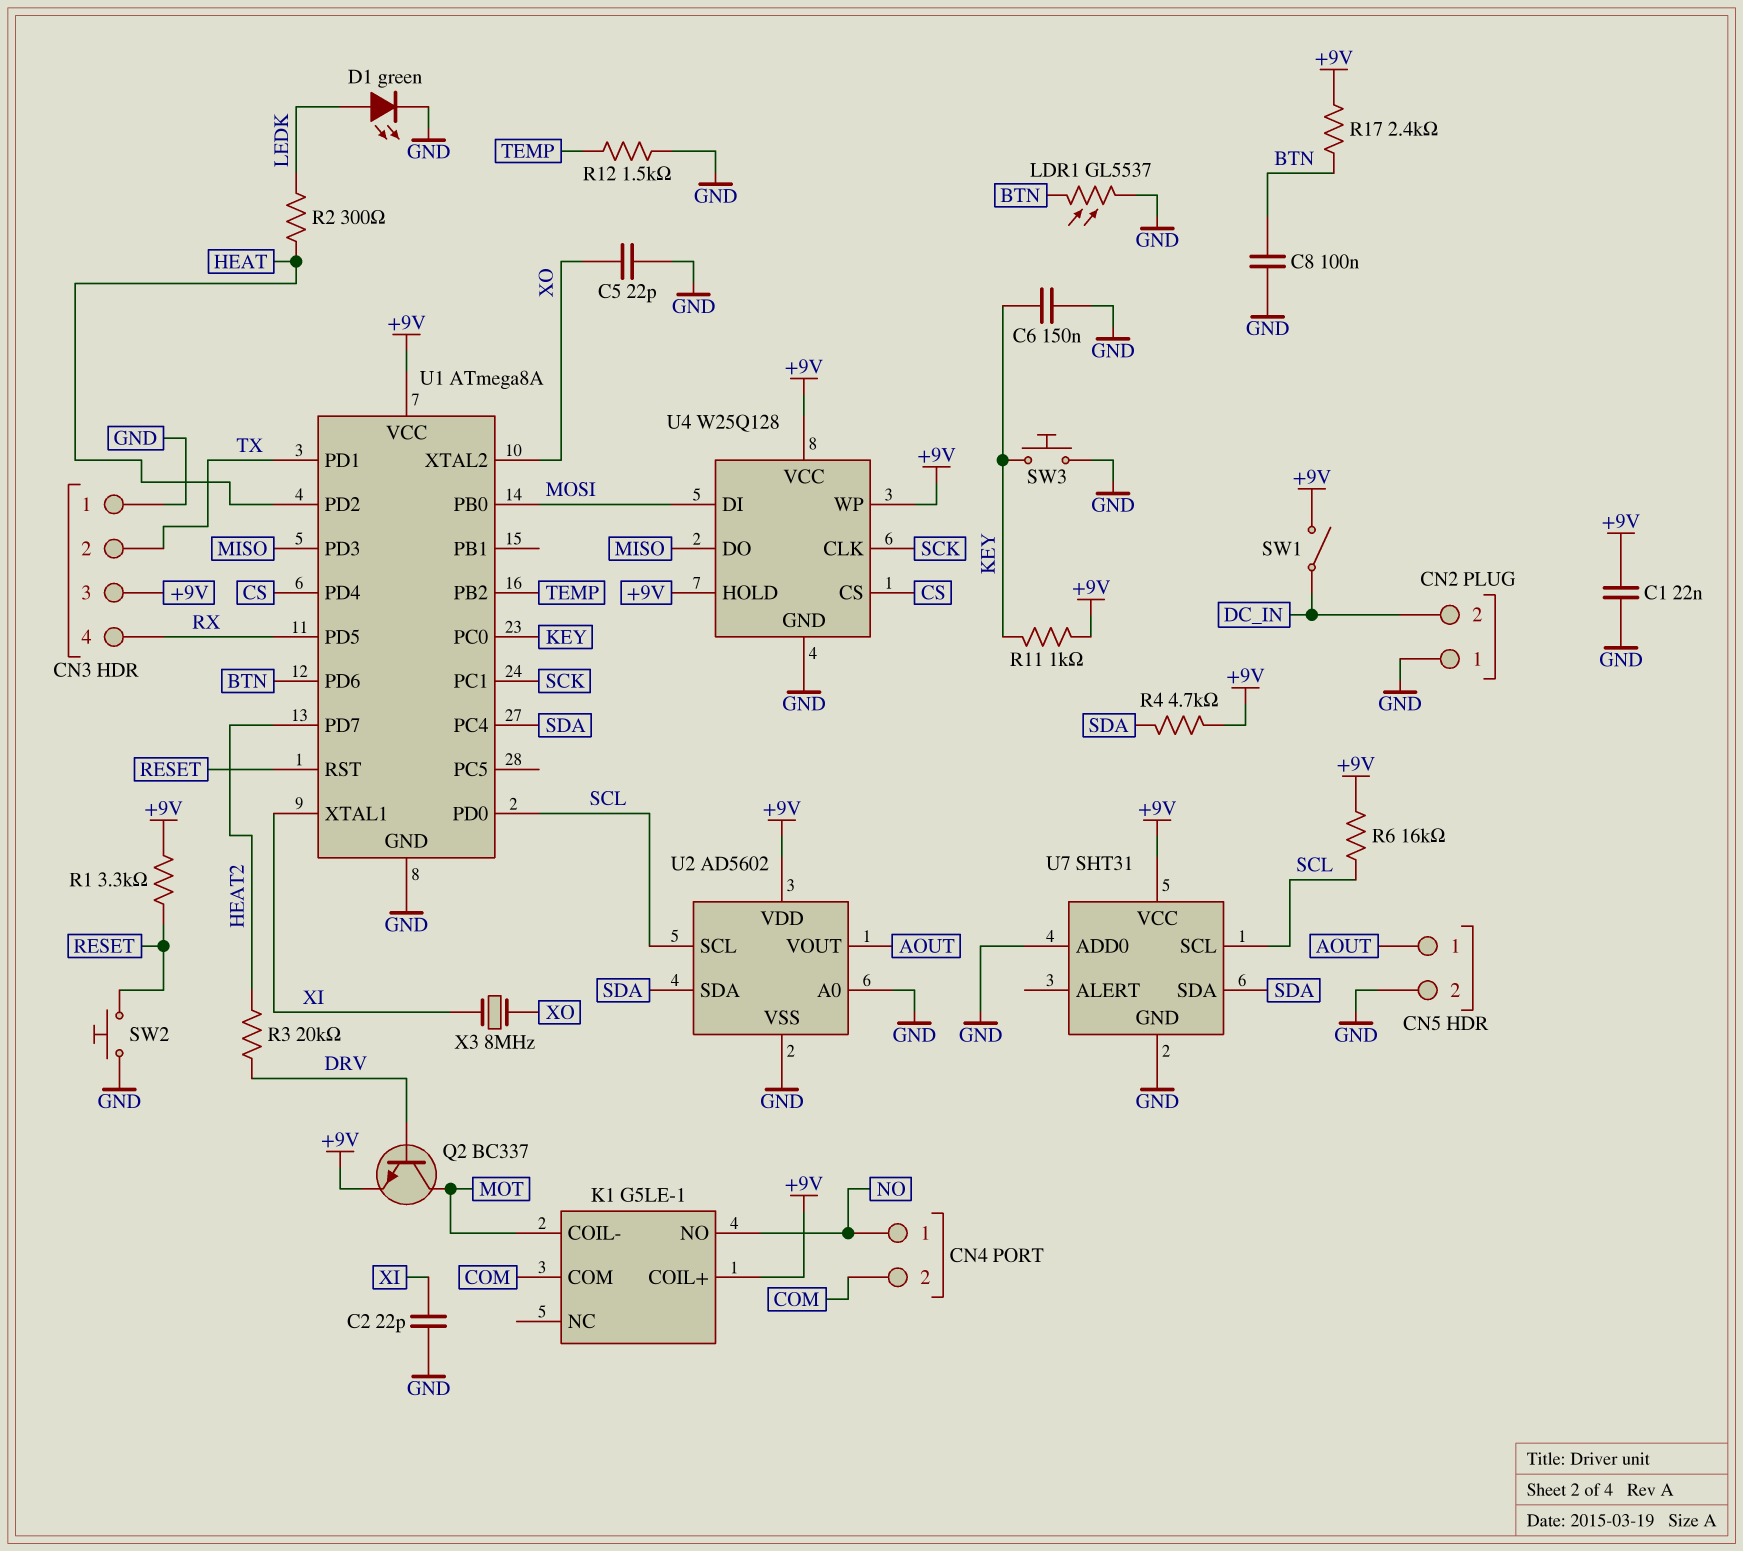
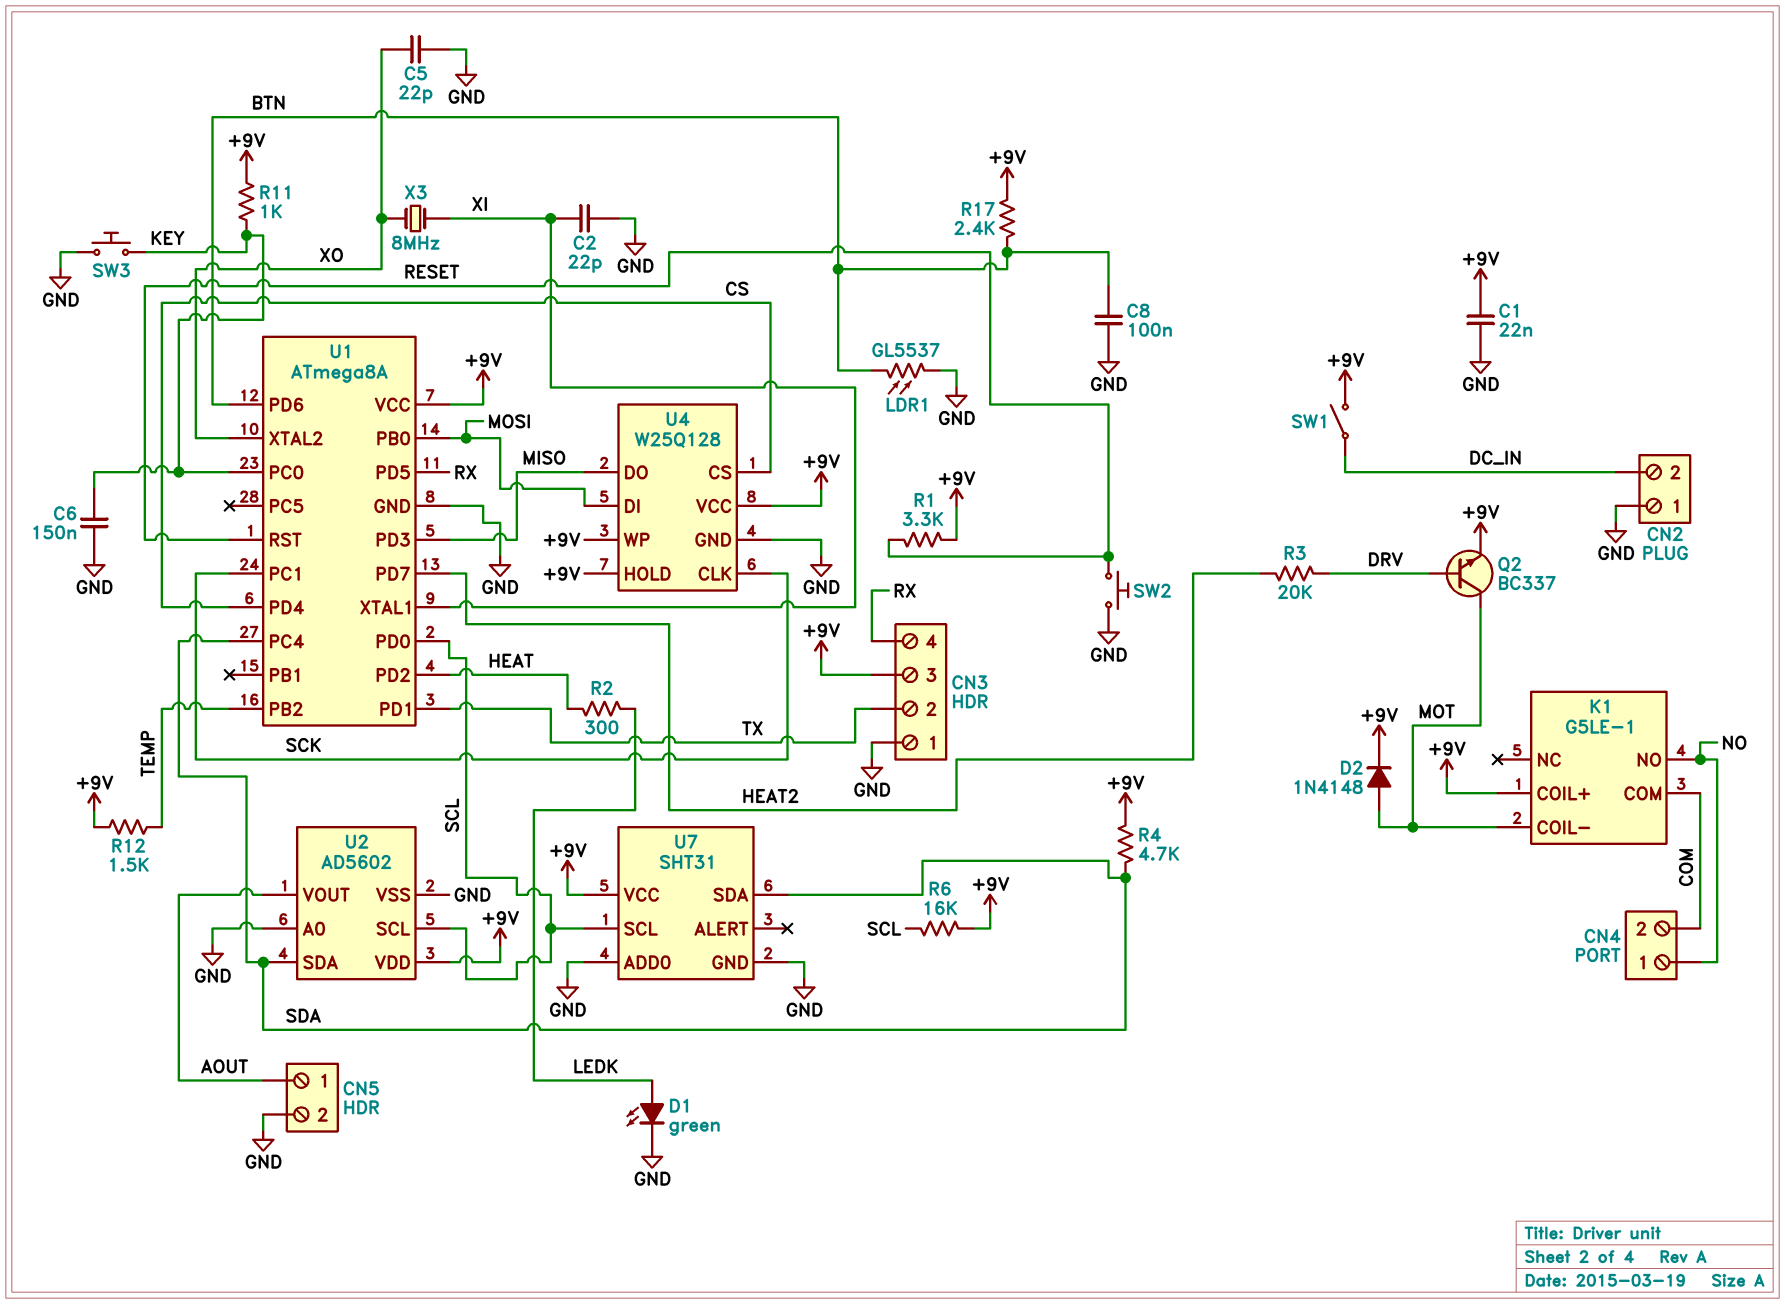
D2: none -> diode 1N4148 (A MOT, K +9V)
R12: 1.5k (GND, TEMP) -> 1.5k (+9V, TEMP)

